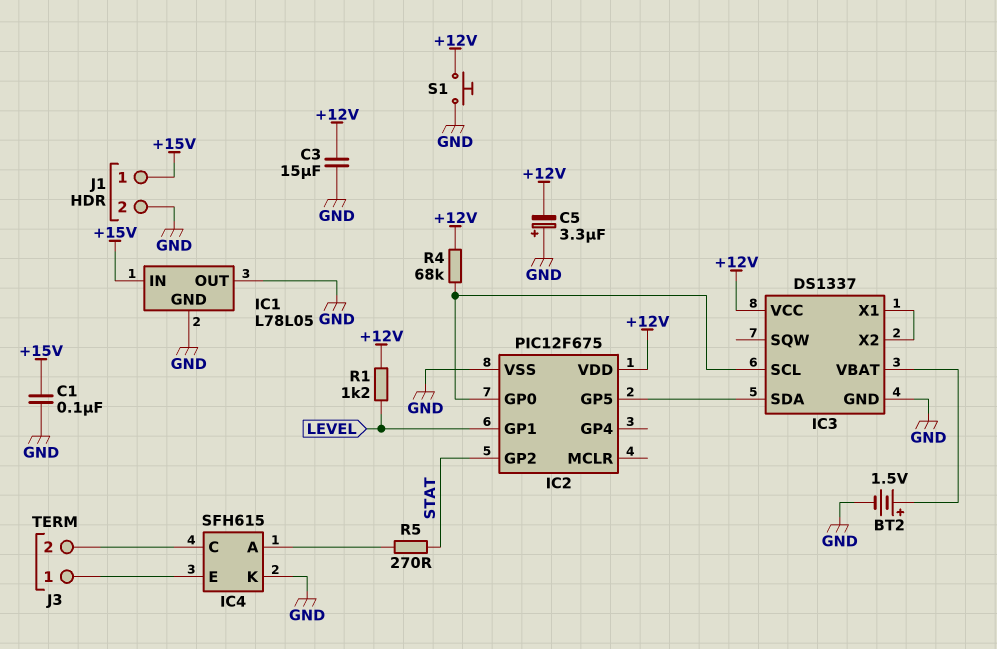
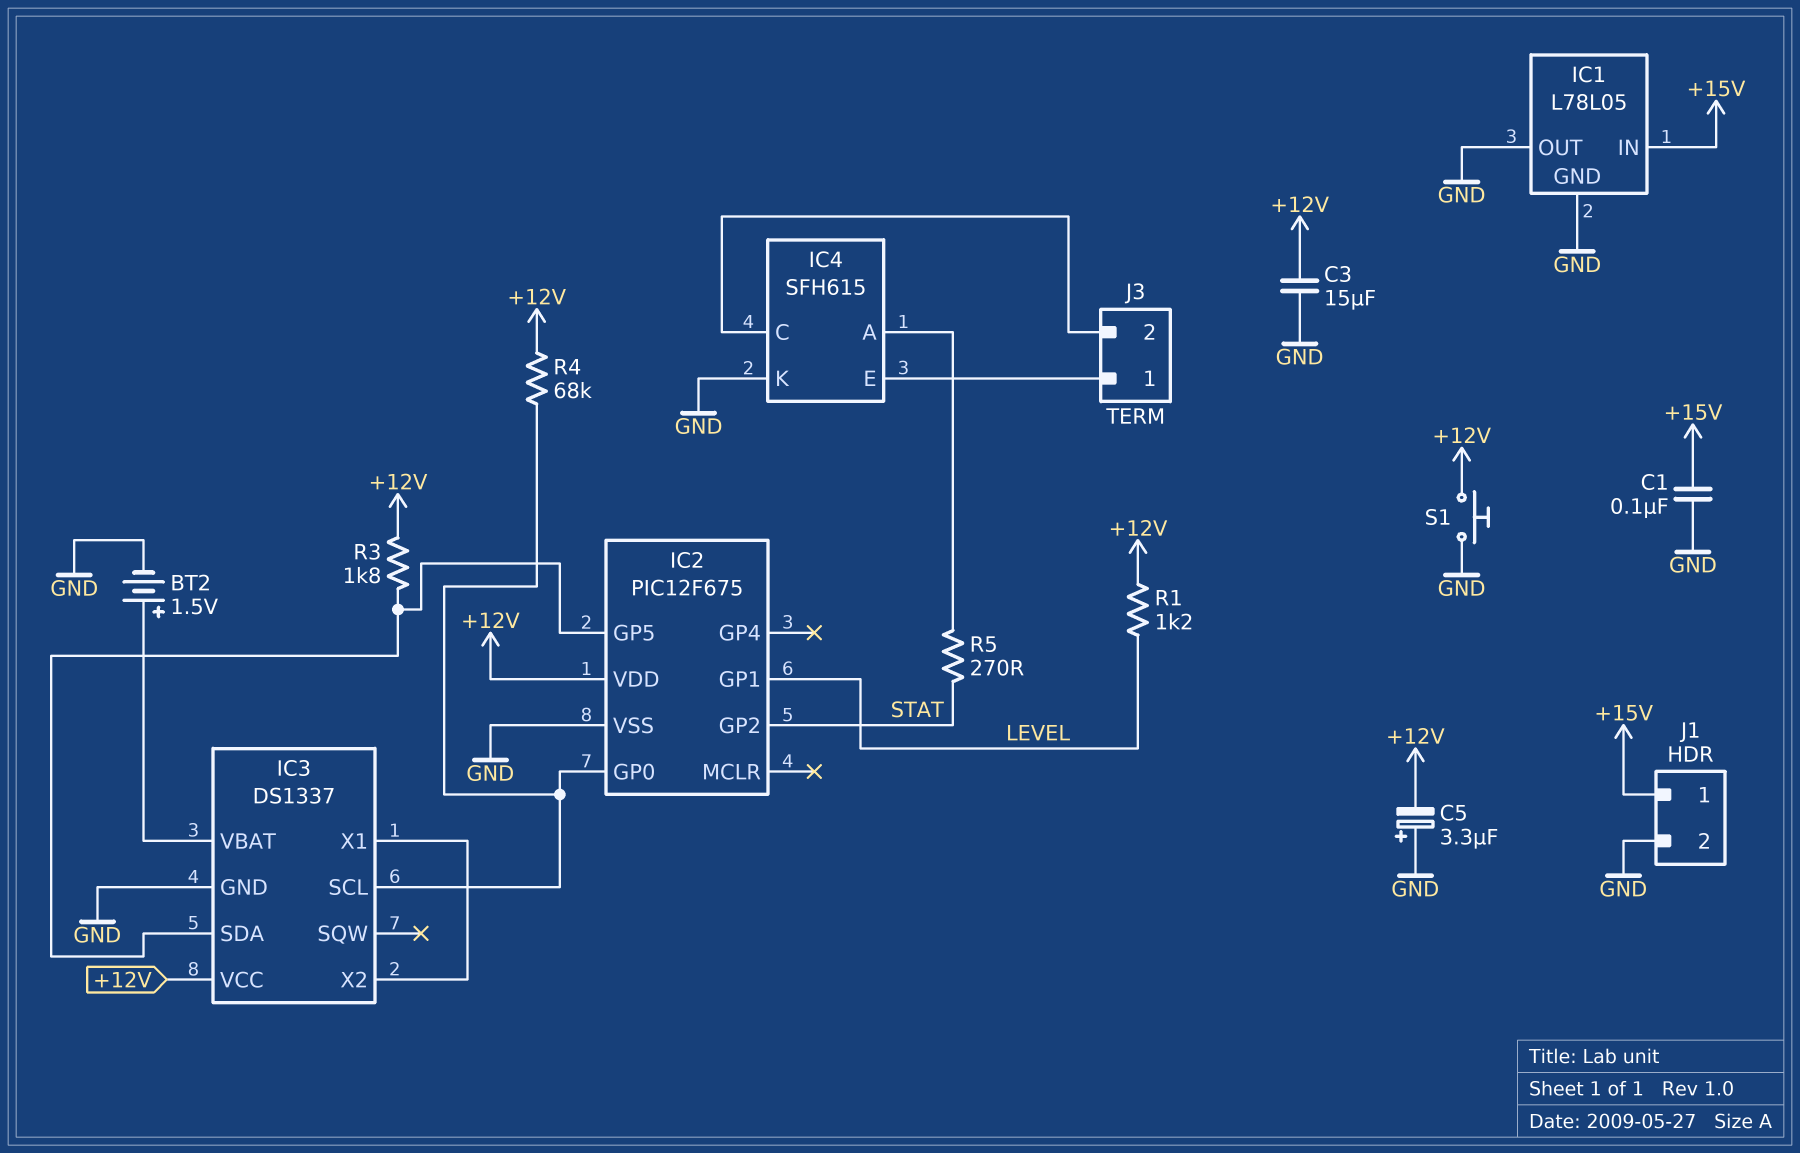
R3: none -> 1.8k (+12V, IC2/GP5)

